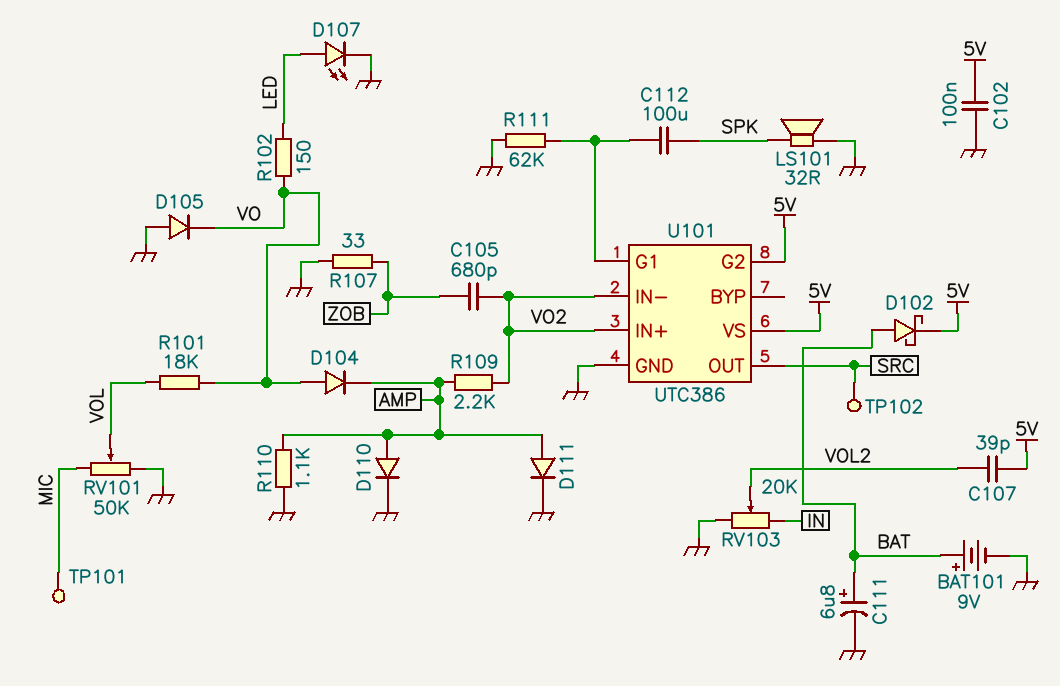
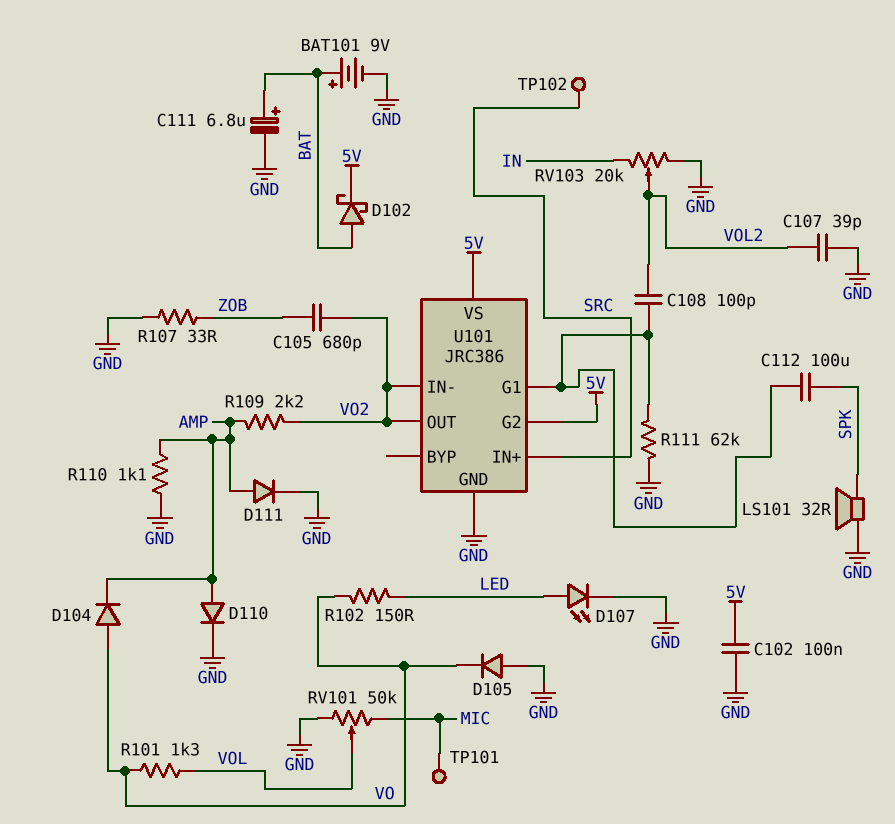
C107: 39pF (5V, VOL2) -> 39pF (GND, VOL2)
C108: none -> 100pF (U101/G1, VOL2)
R101: 18k (VO, VOL) -> 1.3k (VO, VOL)
U101: UTC386 -> JRC386
U101 pin IN+: VO2 -> SRC
U101 pin OUT: SRC -> VO2

